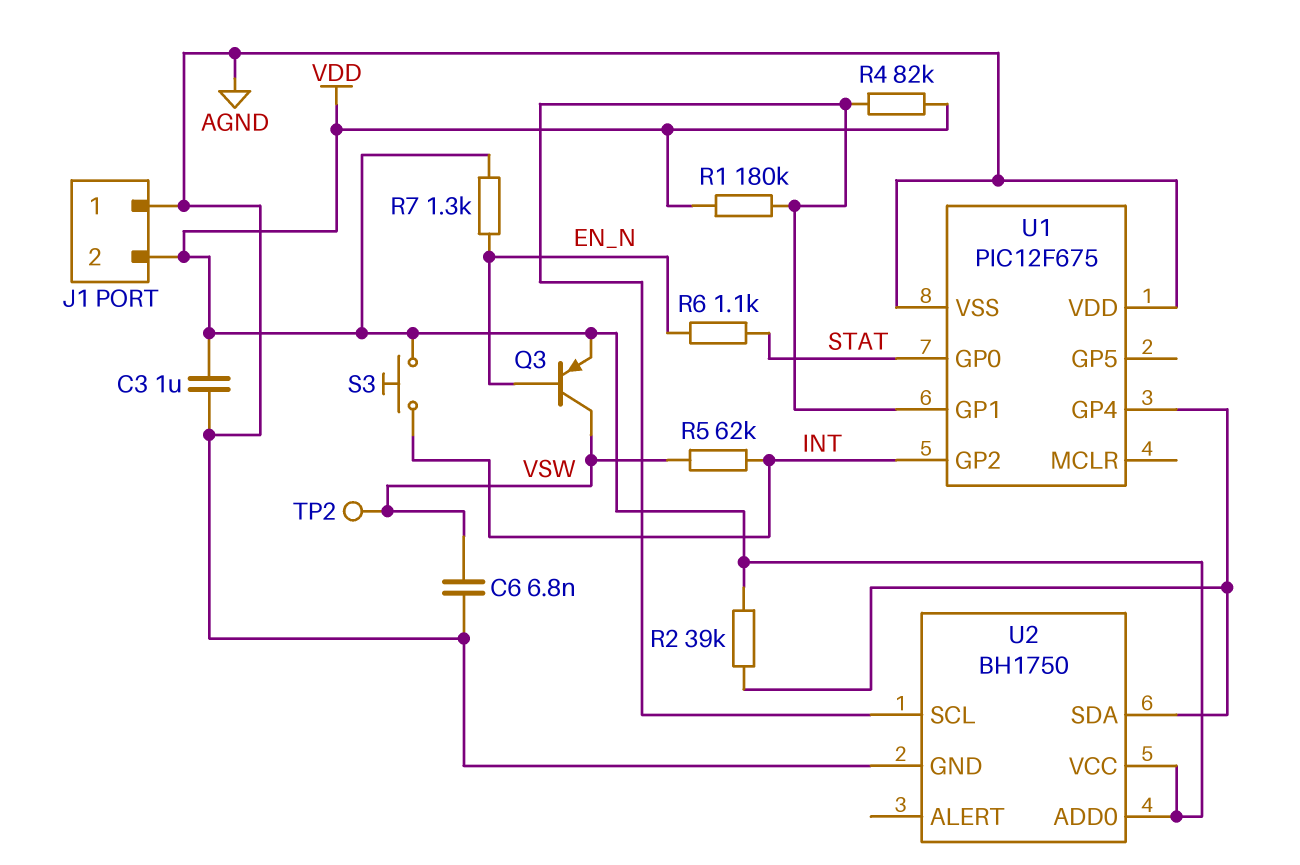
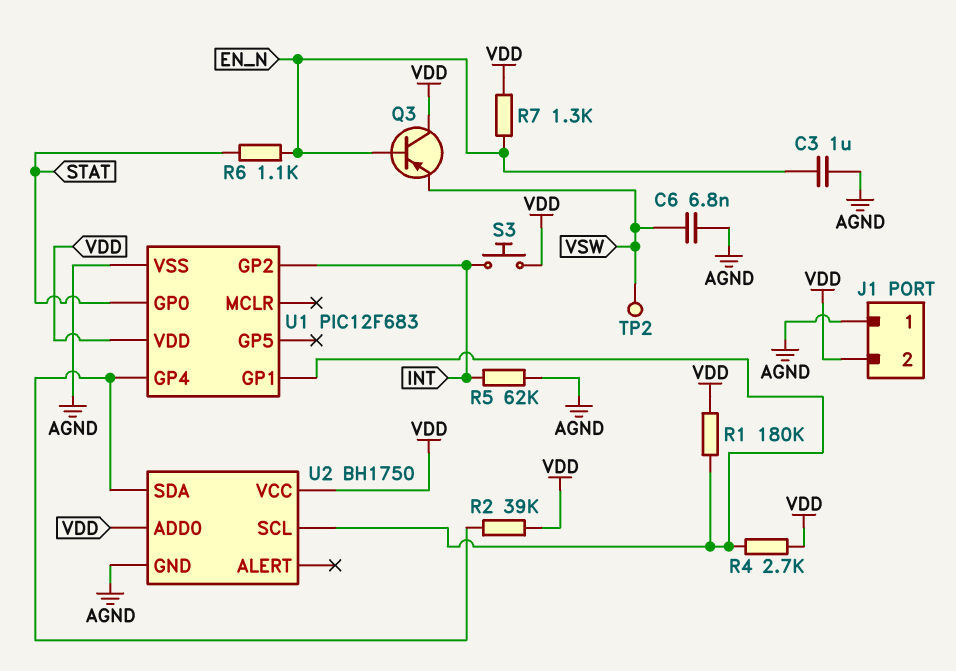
C3: 1uF (AGND, VDD) -> 1uF (AGND, EN_N)
Q3: PNP (B EN_N, C VSW, E VDD) -> PNP (B EN_N, C VDD, E VSW)
R4: 82k (U1/GP1, VDD) -> 2.7k (U1/GP1, VDD)
R5: 62k (INT, VSW) -> 62k (AGND, INT)
U1: PIC12F675 -> PIC12F683
U1 pin VDD: AGND -> VDD

